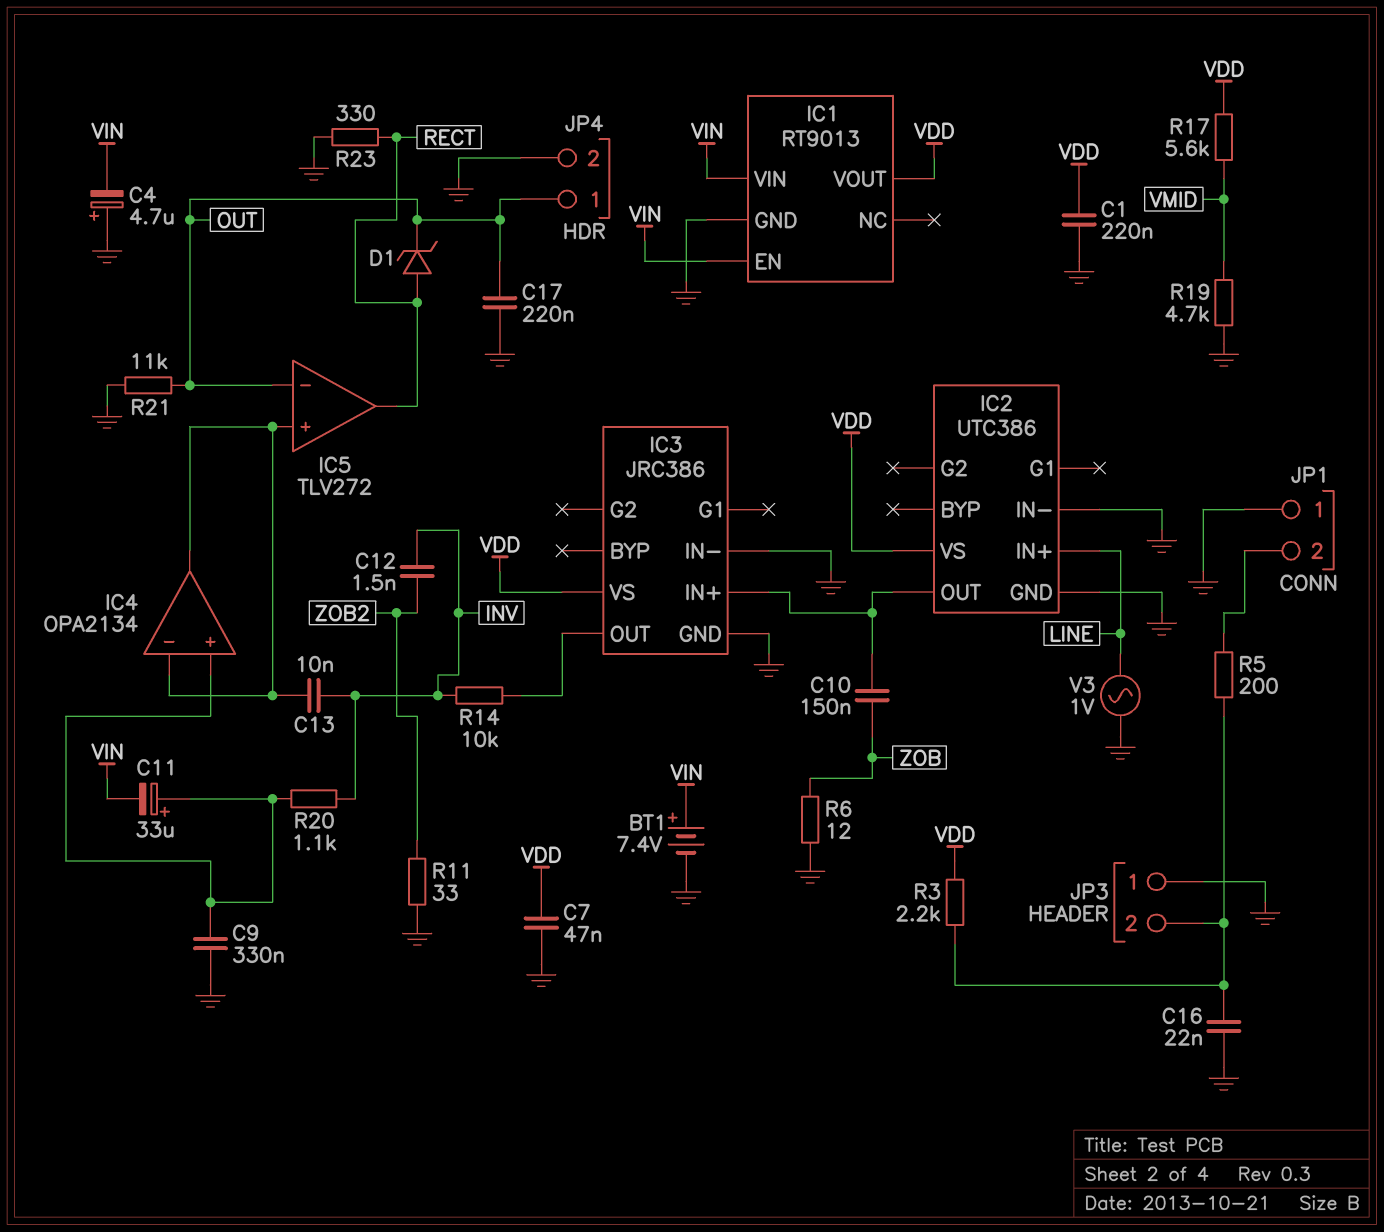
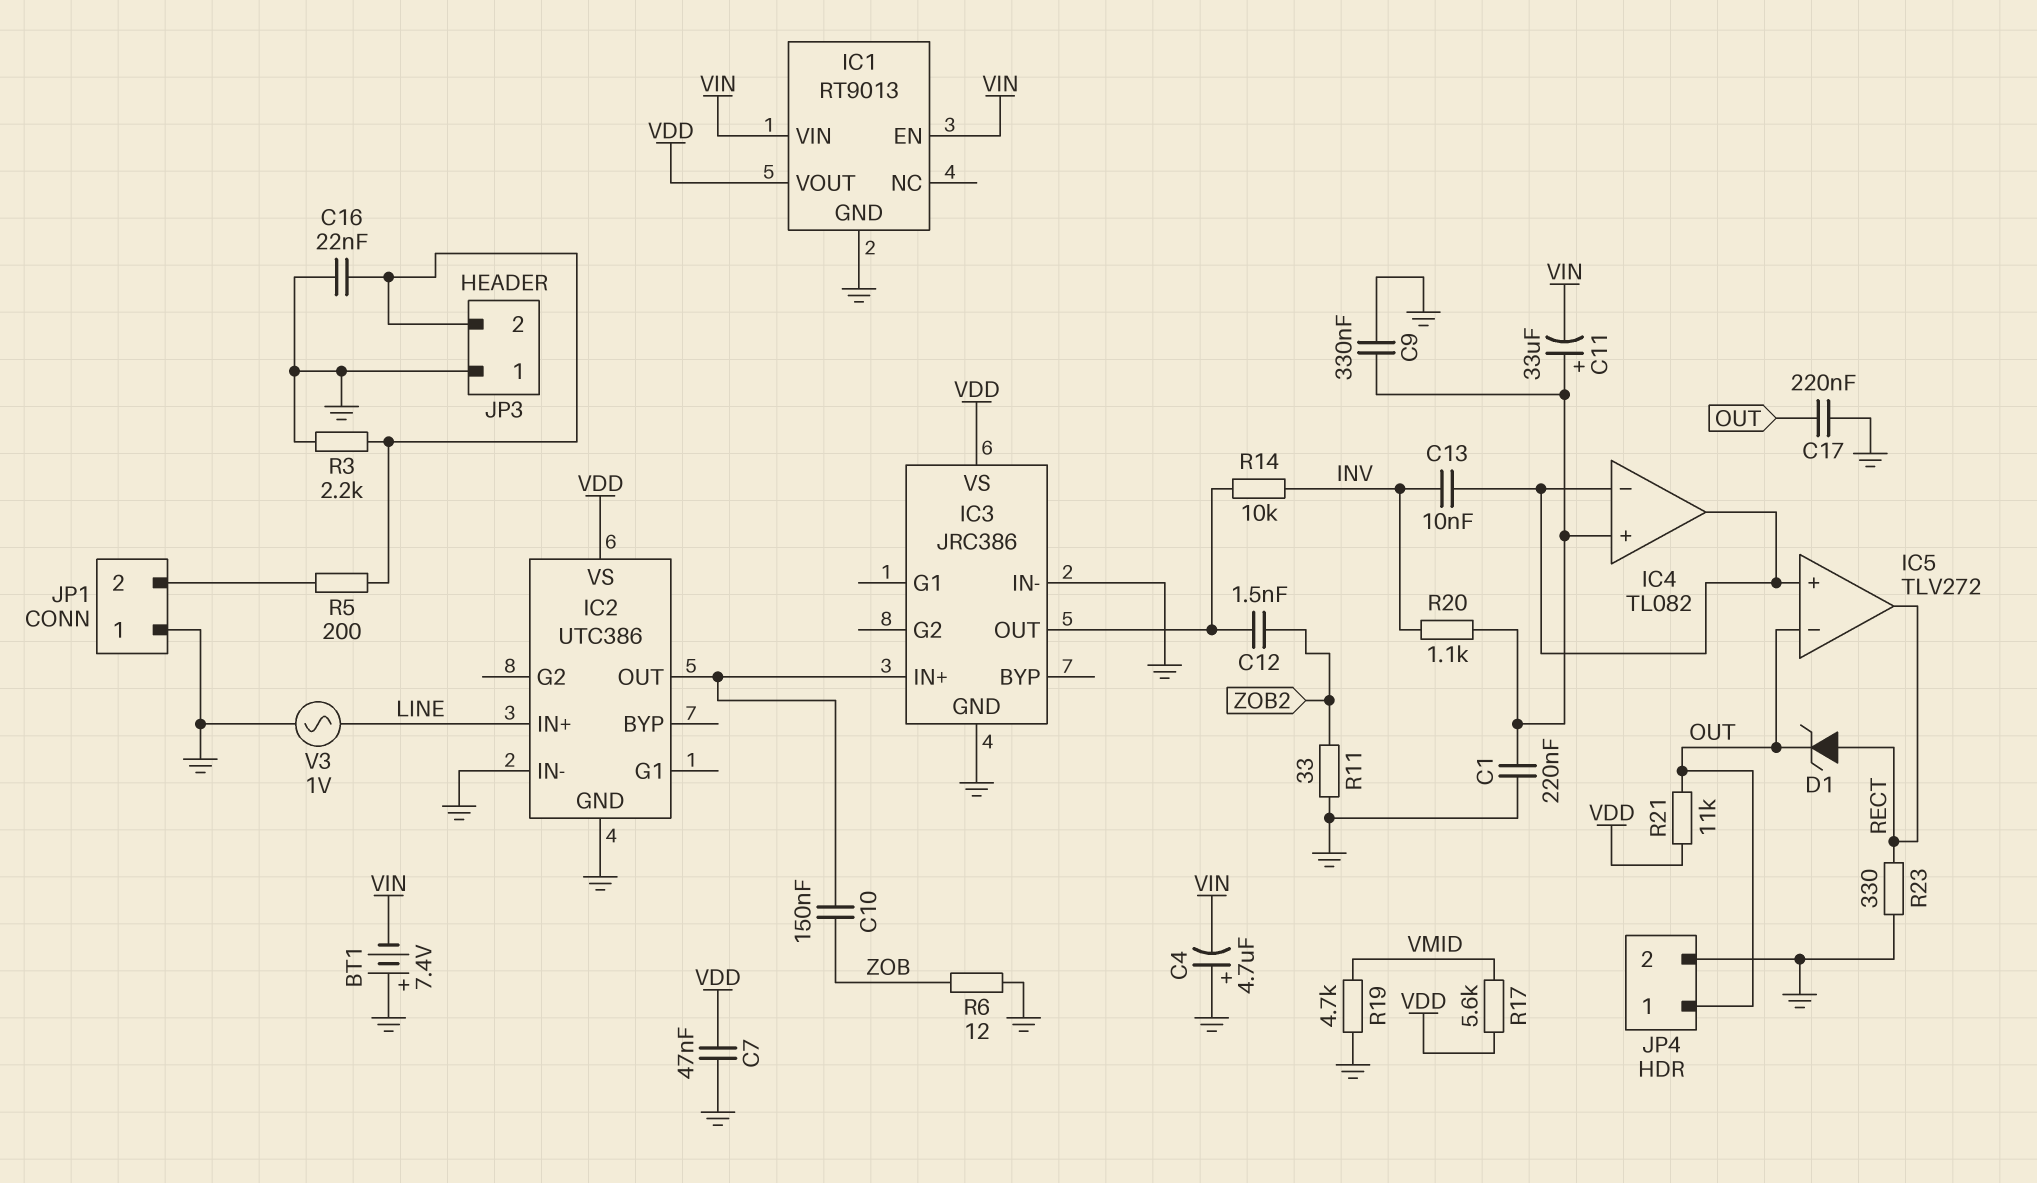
BT1: 7.4V (plus VIN, minus GND) -> 7.4V (plus GND, minus VIN)
C1: 220nF (GND, VDD) -> 220nF (GND, IC4/in+)
C12: 1.5nF (INV, ZOB2) -> 1.5nF (IC3/OUT, ZOB2)
IC4: OPA2134 -> TL082
R3: 2.2k (JP3/2, VDD) -> 2.2k (GND, JP3/2)
R21: 11k (GND, OUT) -> 11k (OUT, VDD)

